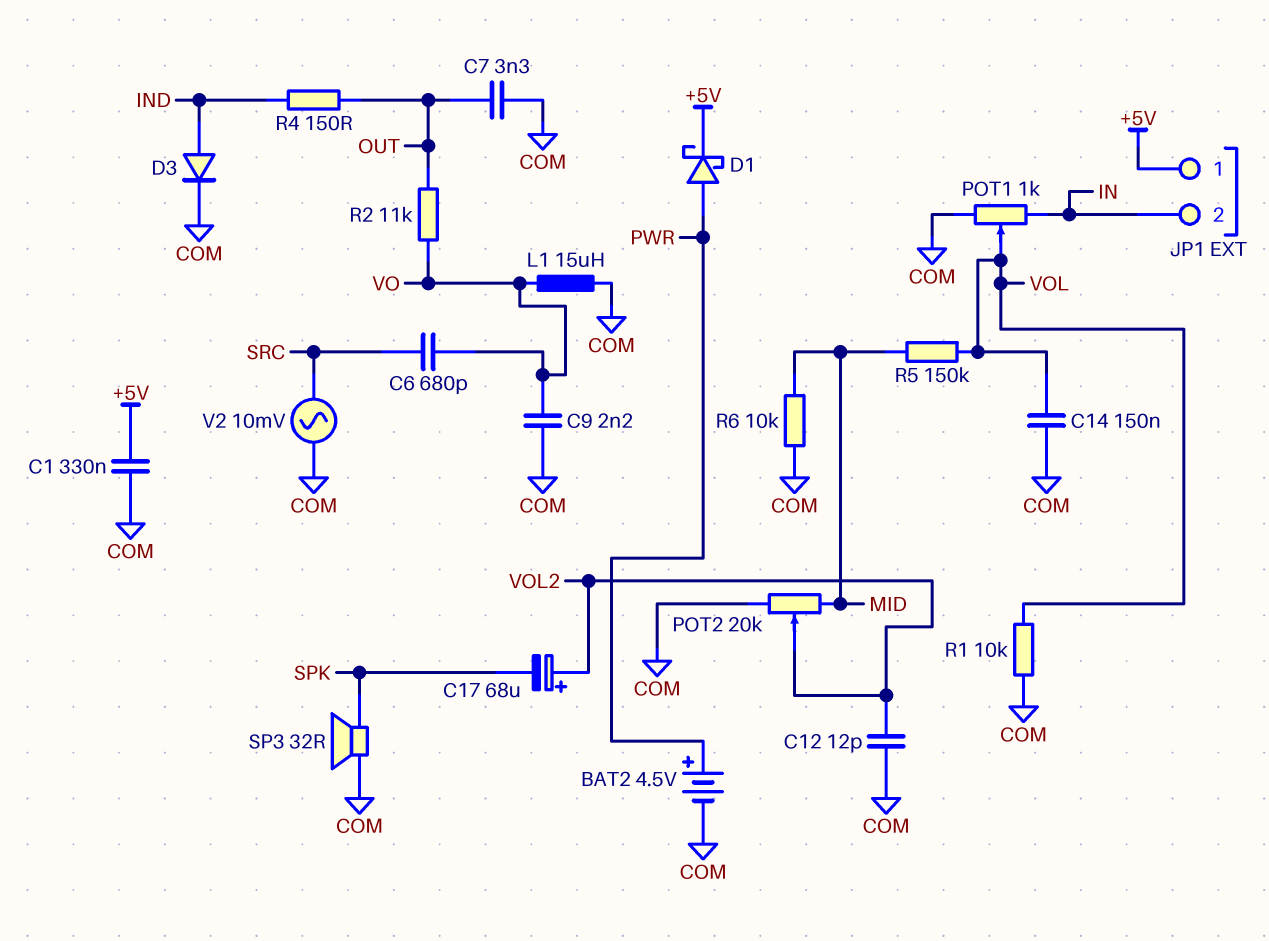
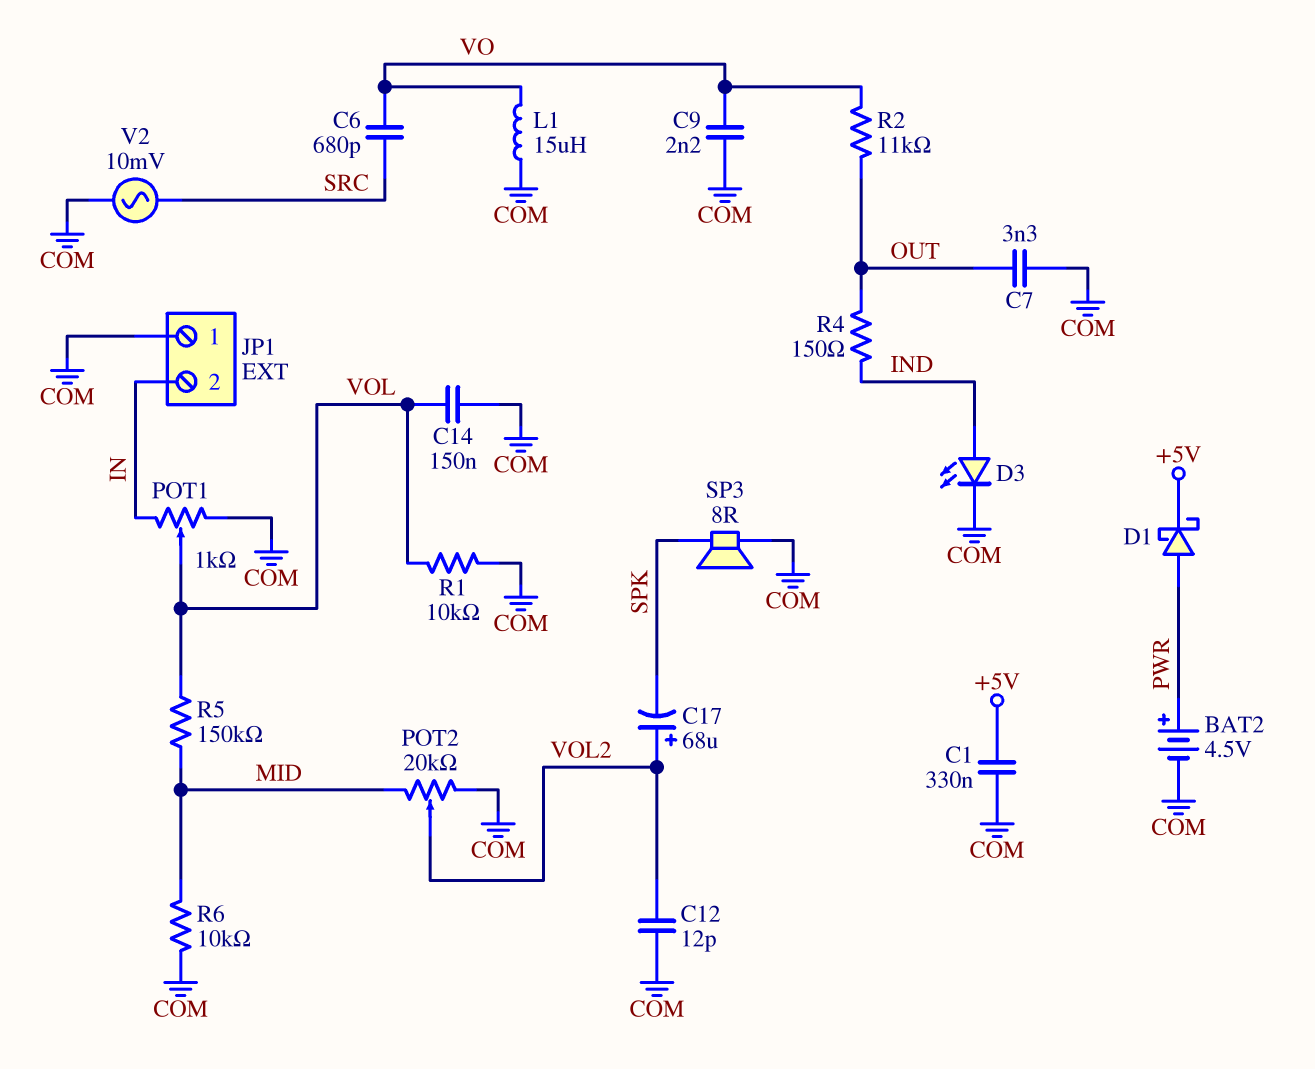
D3: diode (A IND, K COM) -> LED (A IND, K COM)
JP1 pin 1: +5V -> COM
SP3: speaker 32R (COM, SPK) -> speaker 8R (COM, SPK)

